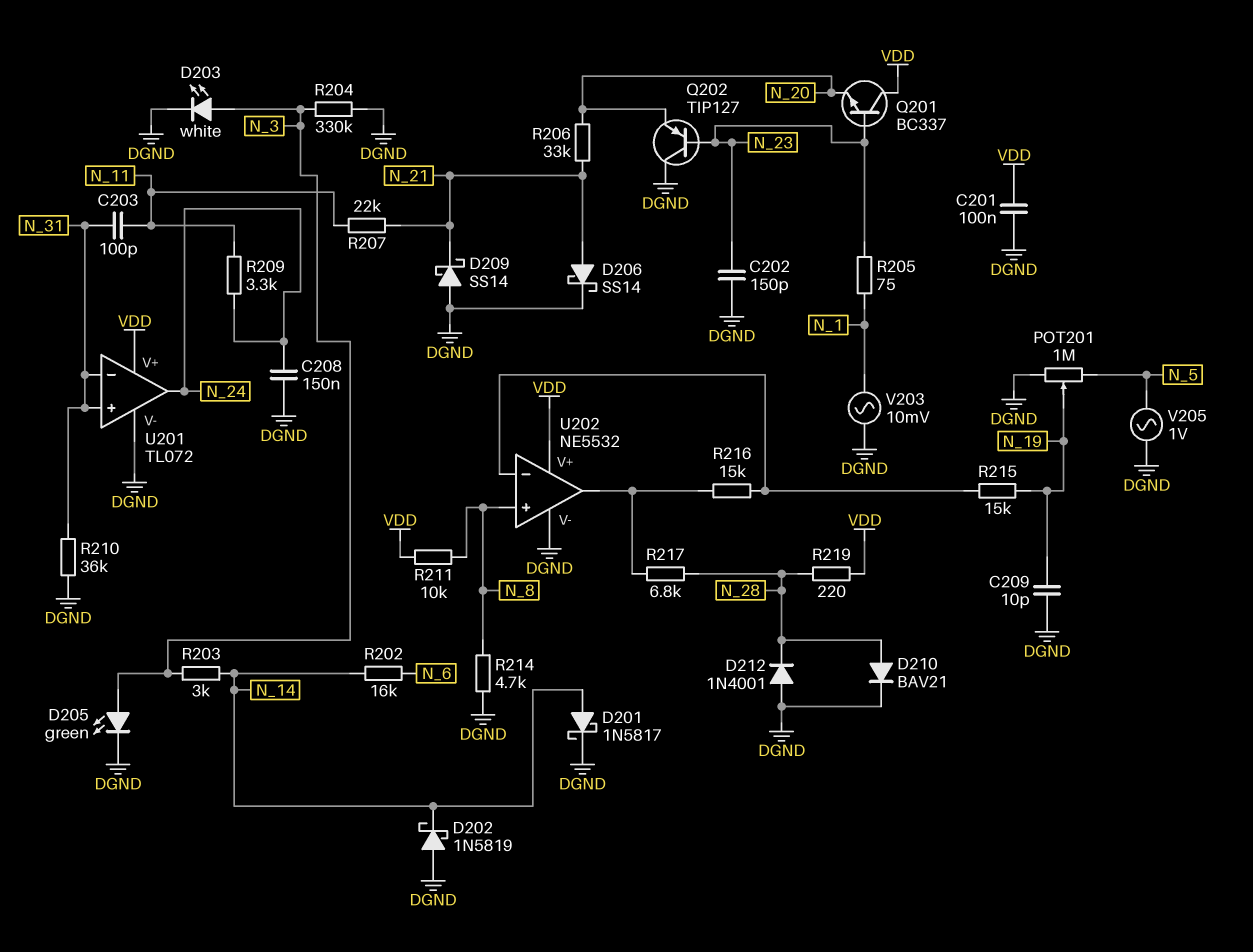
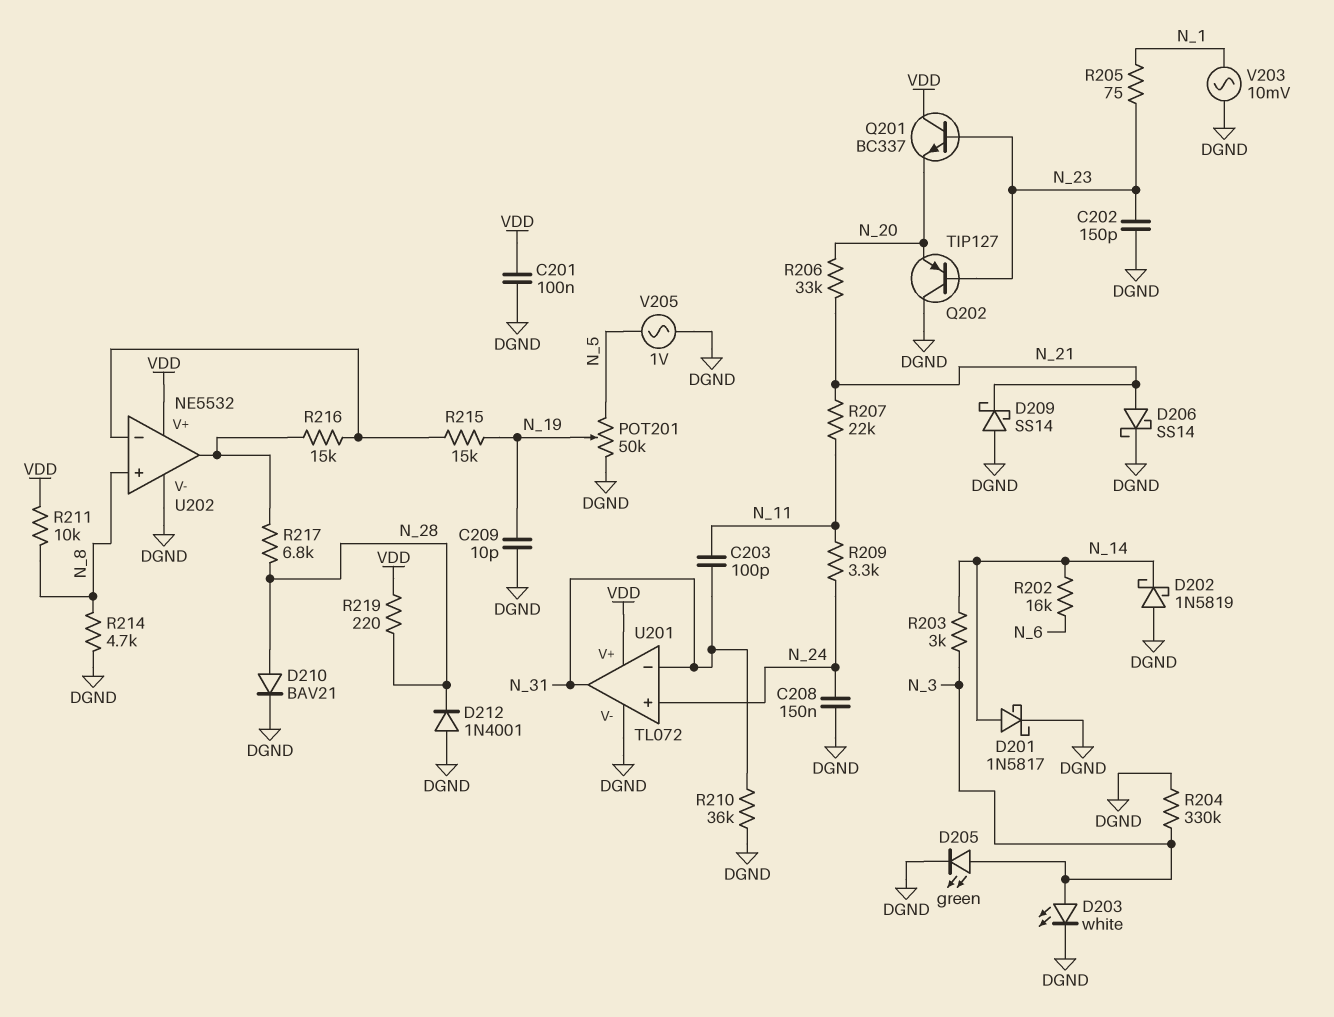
POT201: 1M (DGND, N_5, wiper N_19) -> 50k (DGND, N_5, wiper N_19)
U201 pin in+: N_31 -> N_24
U201 pin out: N_24 -> N_31

